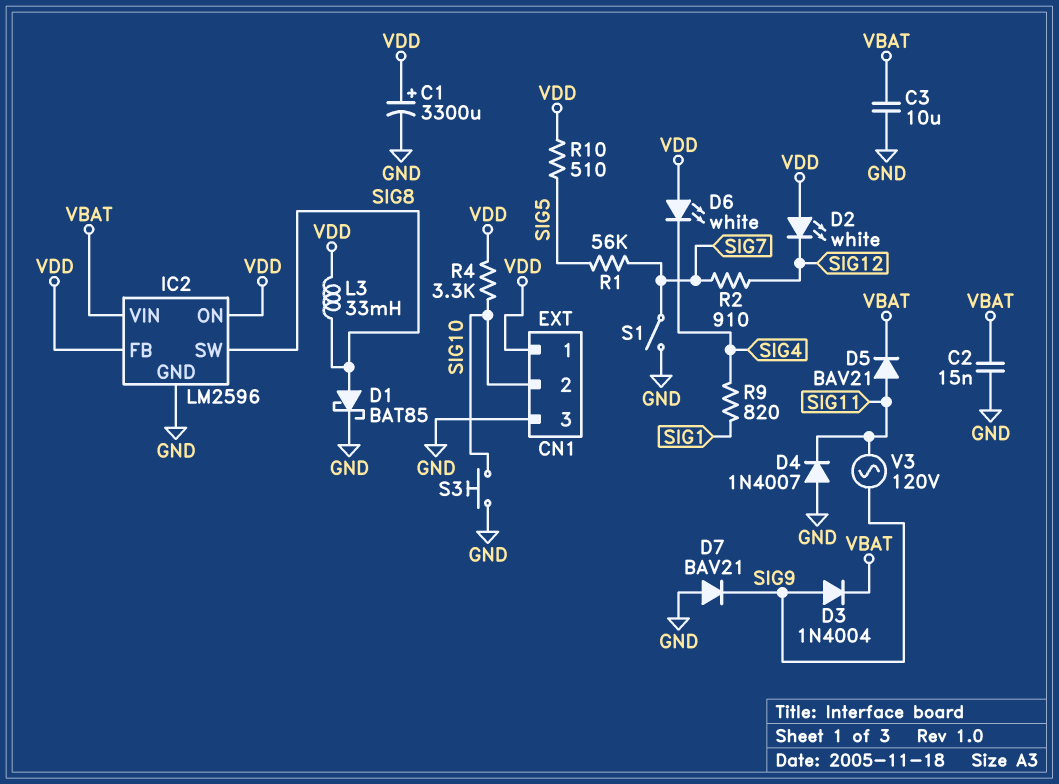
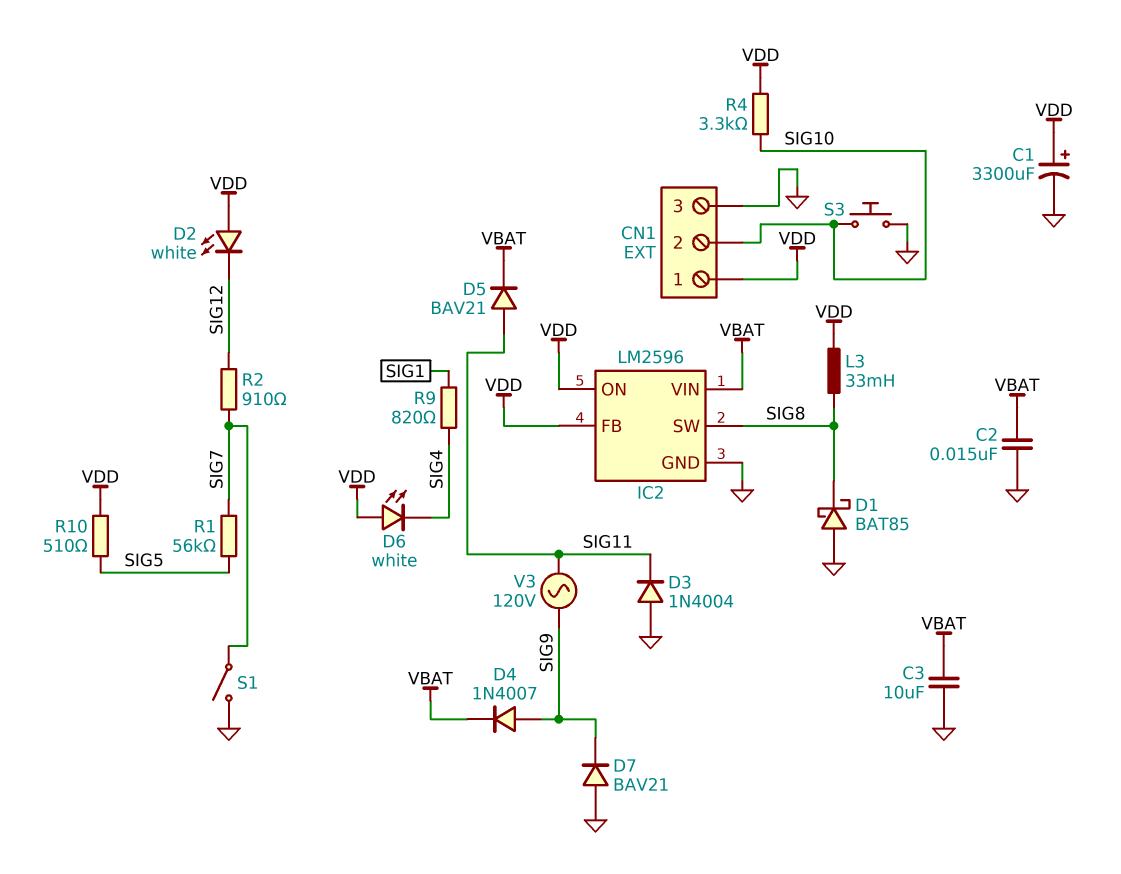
D1: schottky BAT85 (A SIG8, K GND) -> schottky BAT85 (A GND, K SIG8)
D3: diode 1N4004 (A SIG9, K VBAT) -> diode 1N4004 (A GND, K SIG11)
D4: diode 1N4007 (A GND, K SIG11) -> diode 1N4007 (A SIG9, K VBAT)

